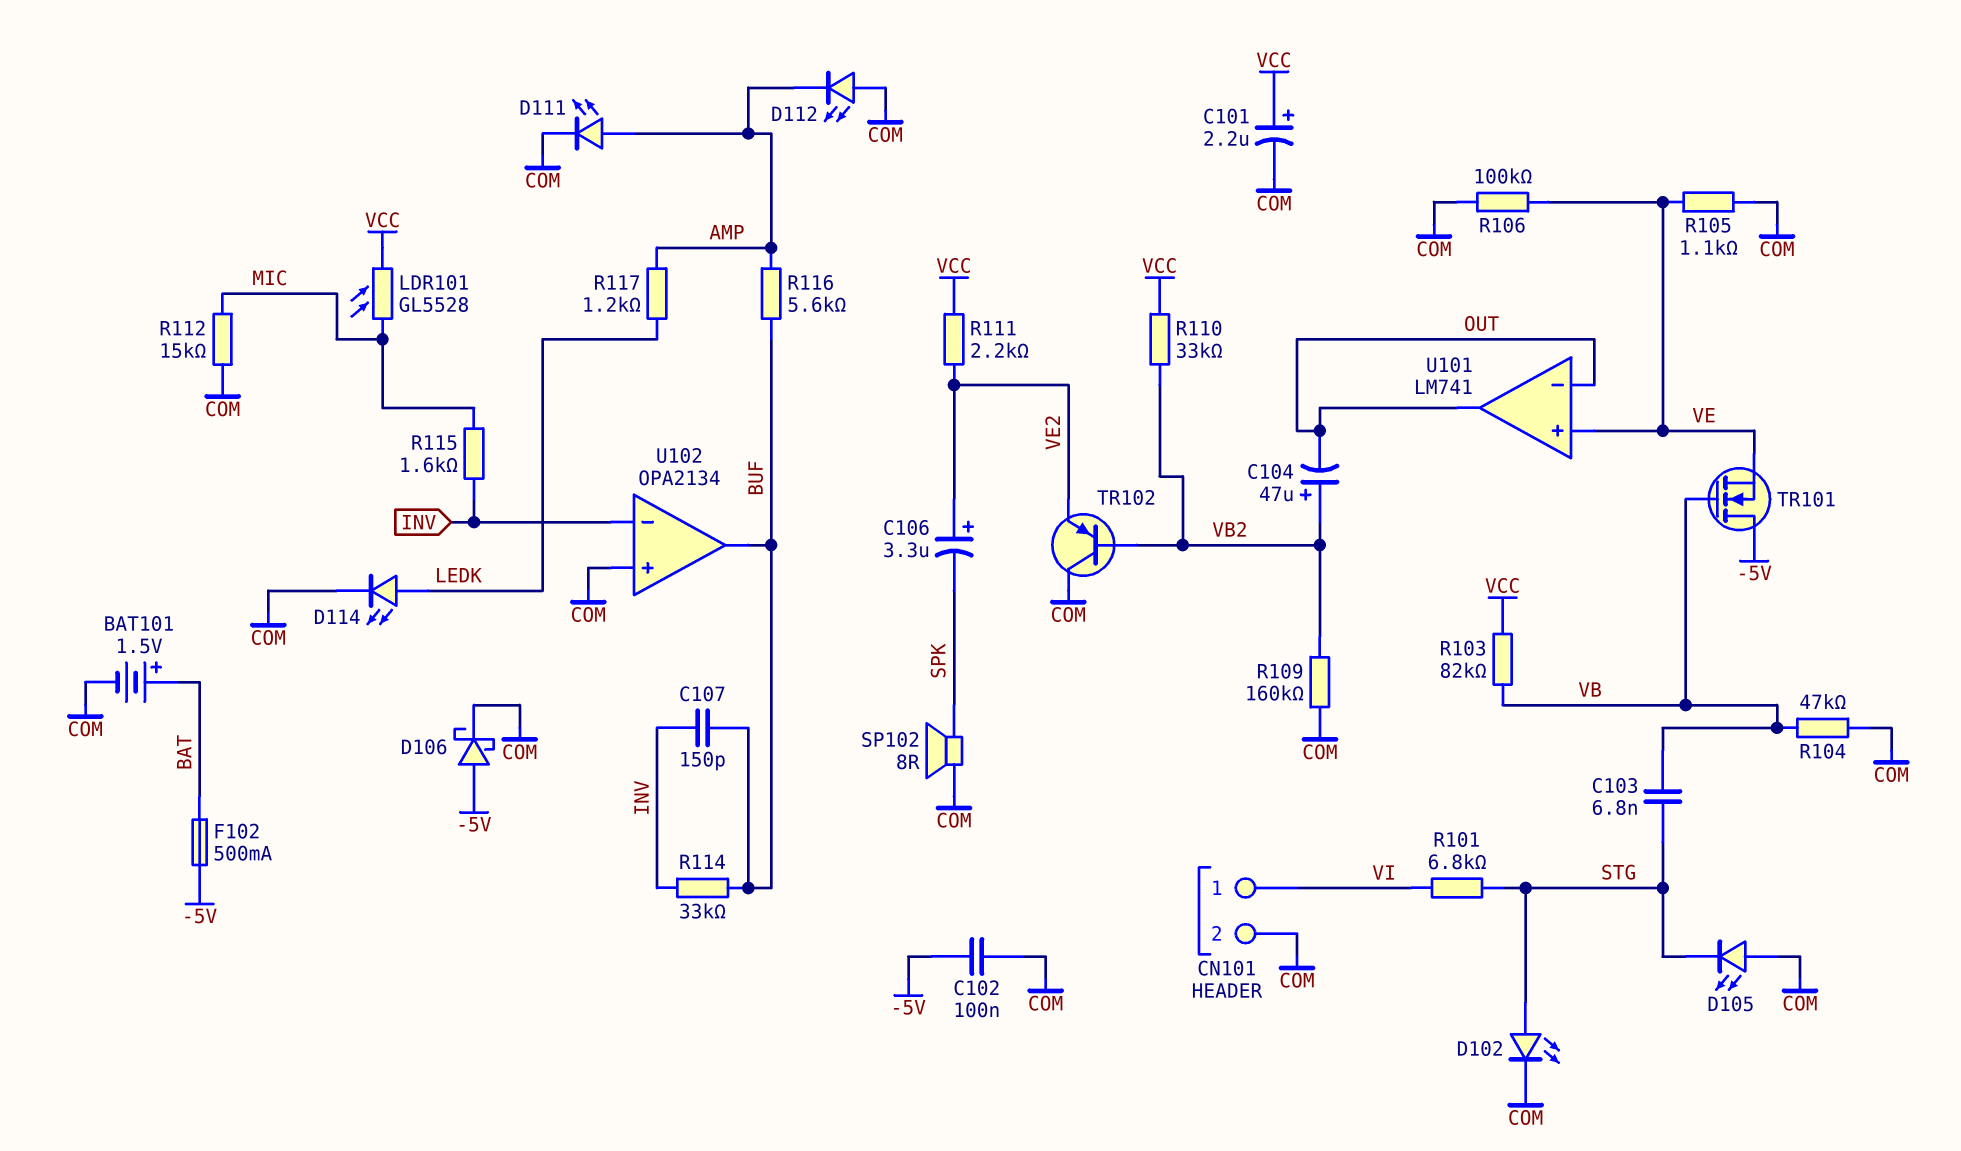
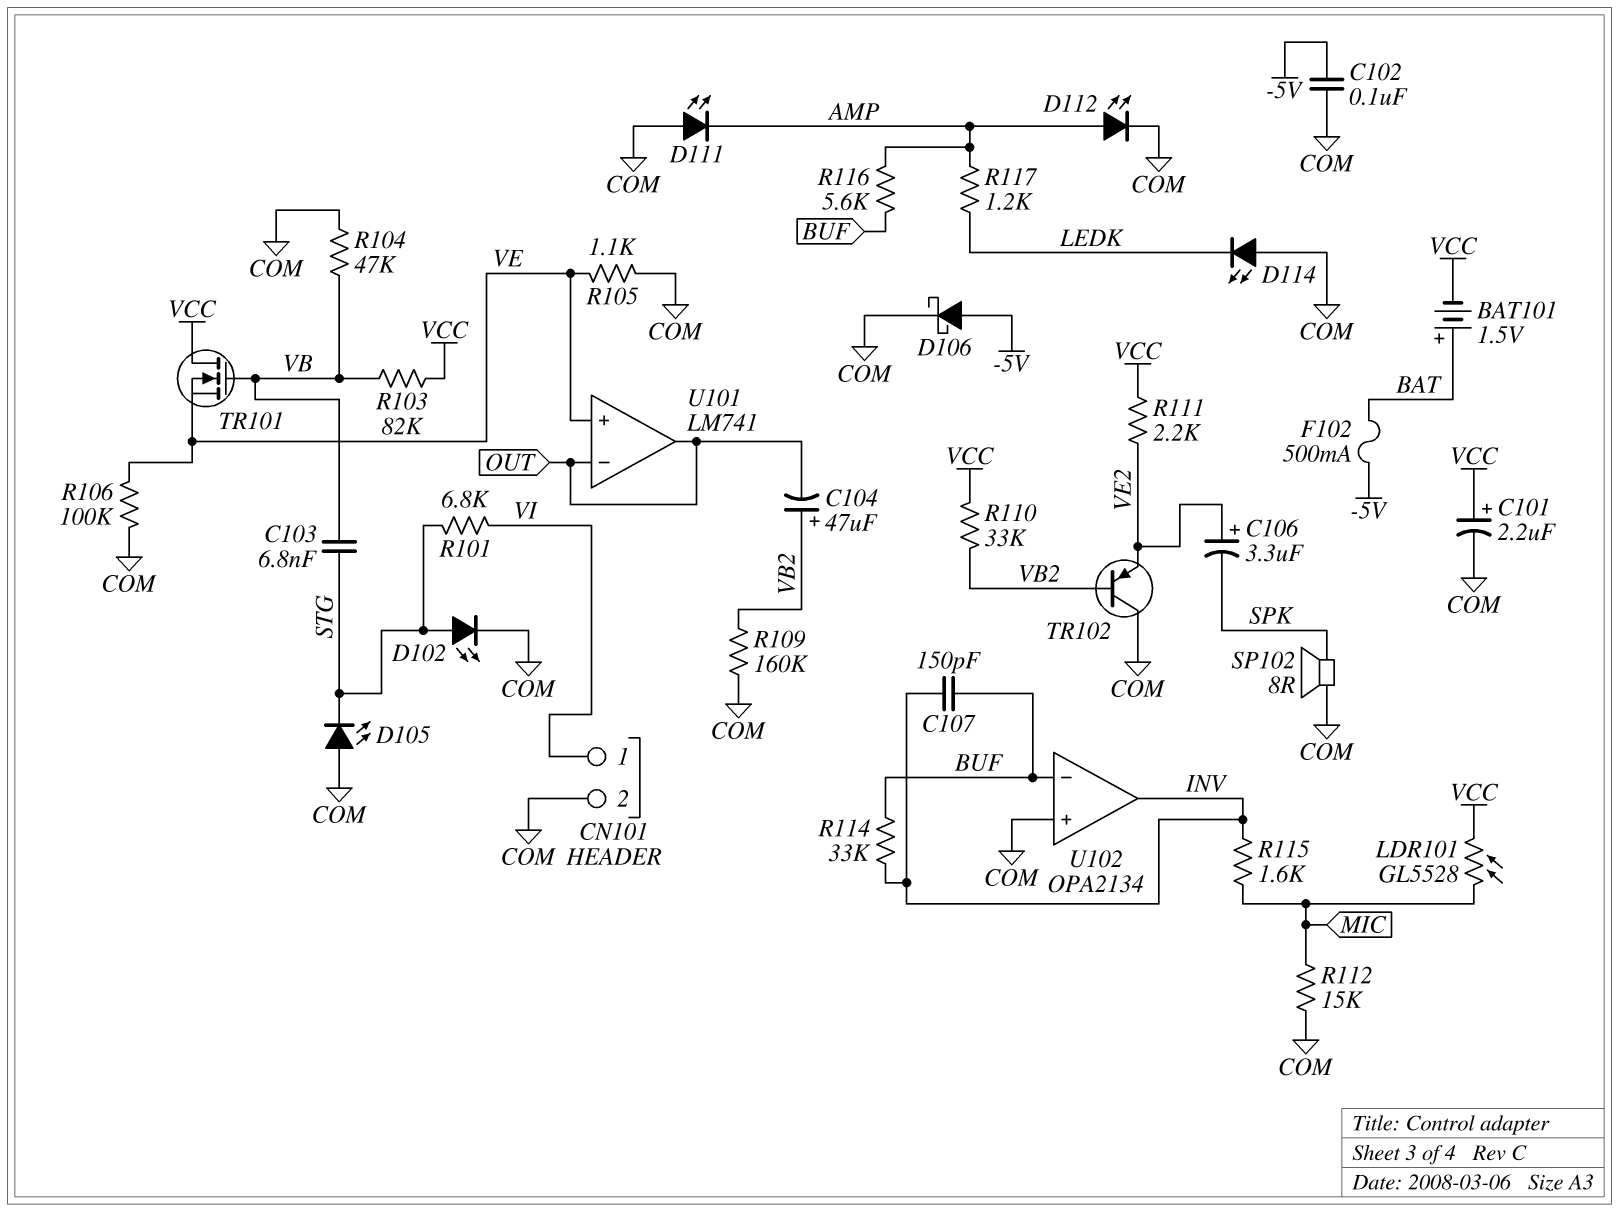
BAT101: 1.5V (plus BAT, minus COM) -> 1.5V (plus BAT, minus VCC)
D111: LED (A AMP, K COM) -> LED (A COM, K AMP)
D112: LED (A COM, K AMP) -> LED (A AMP, K COM)
D114: LED (A LEDK, K COM) -> LED (A COM, K LEDK)
TR101: NMOS (G VB, D -5V, S VE) -> NMOS (G VB, D VCC, S VE)
U102 pin in-: INV -> BUF
U102 pin out: BUF -> INV

